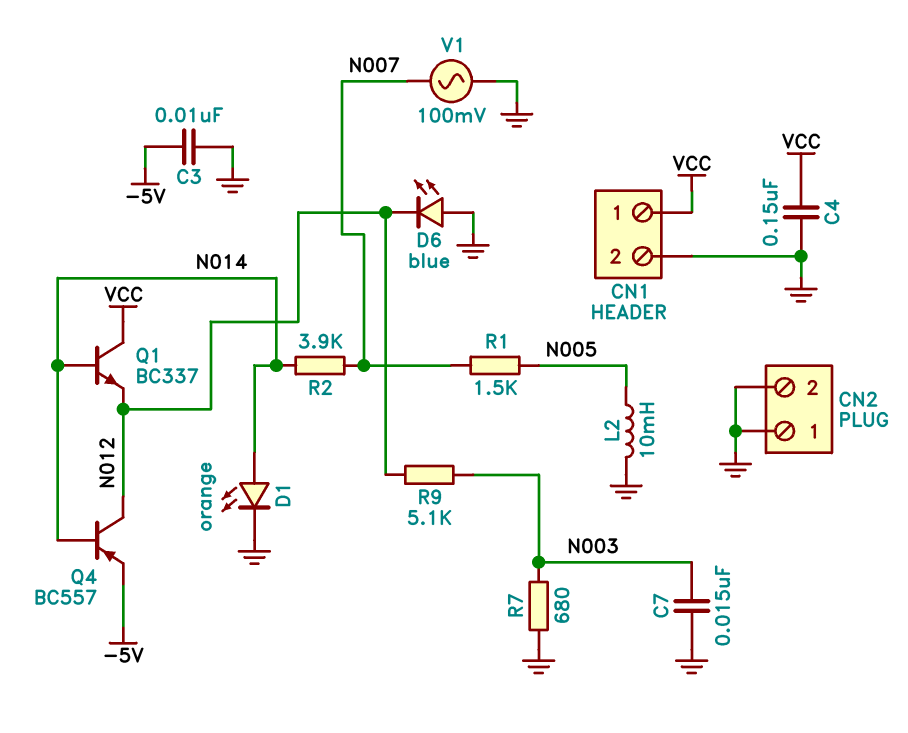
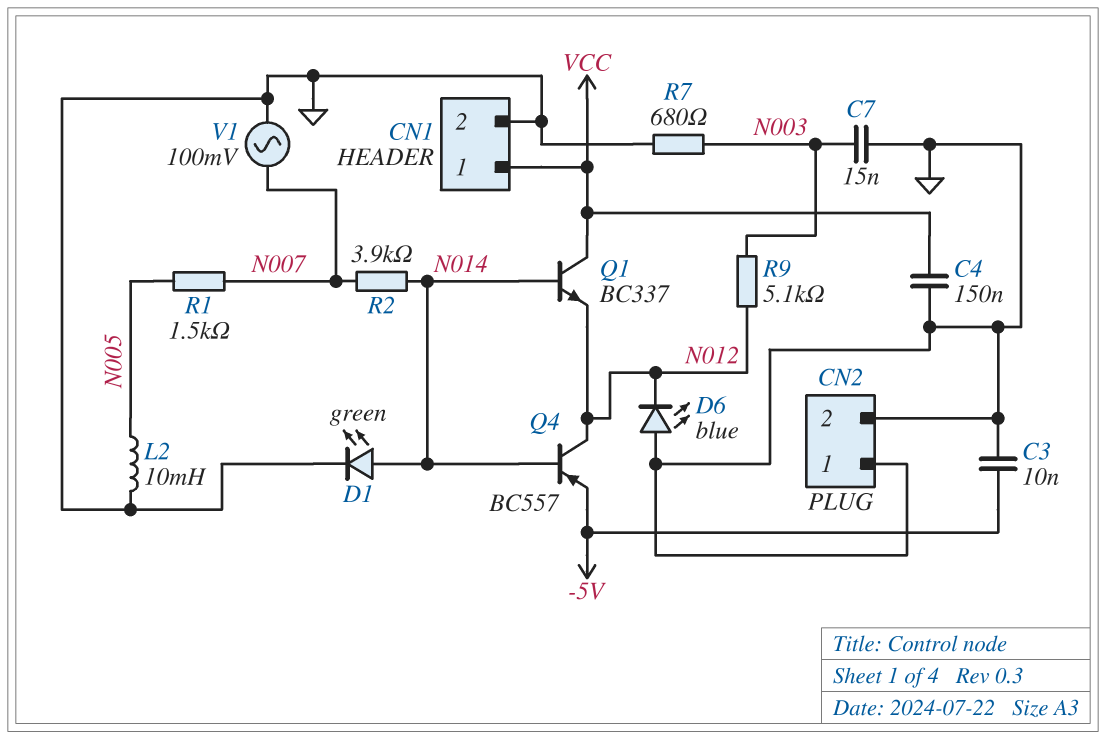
D1: LED orange (A N014, K GND) -> LED green (A N014, K GND)

